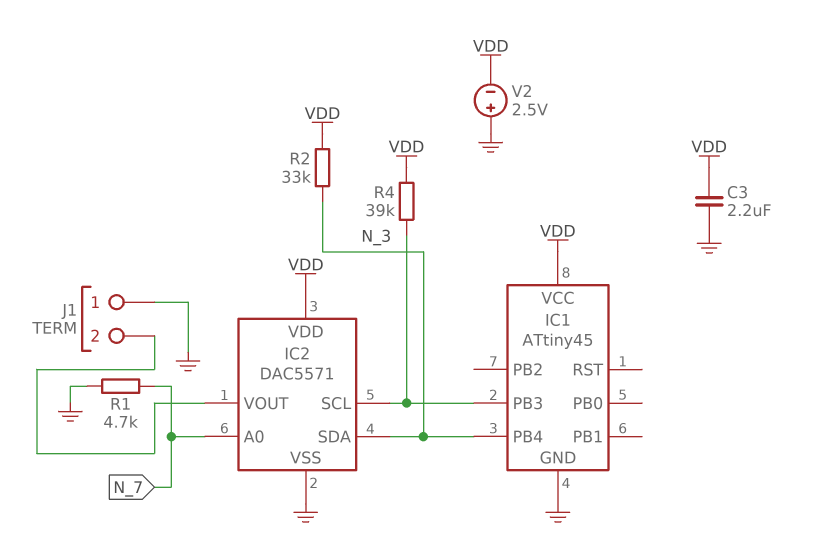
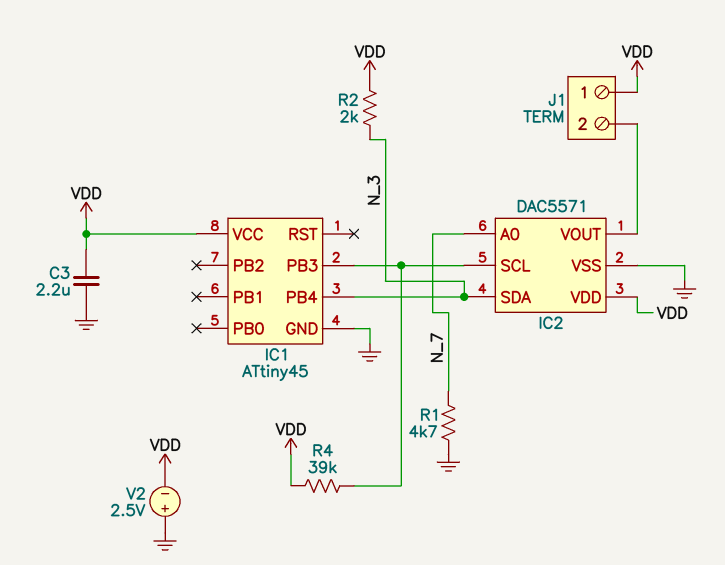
J1 pin 1: GND -> VDD
R2: 33k (N_3, VDD) -> 2k (N_3, VDD)

